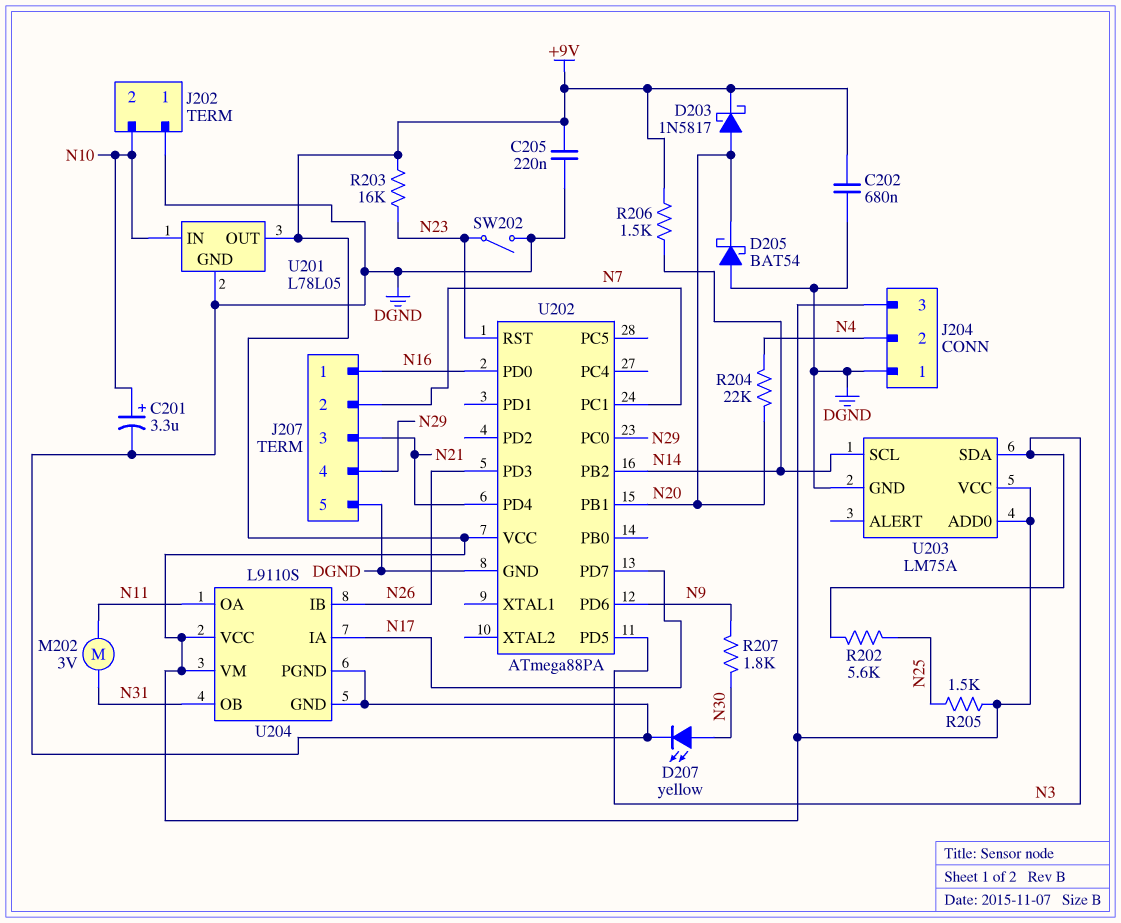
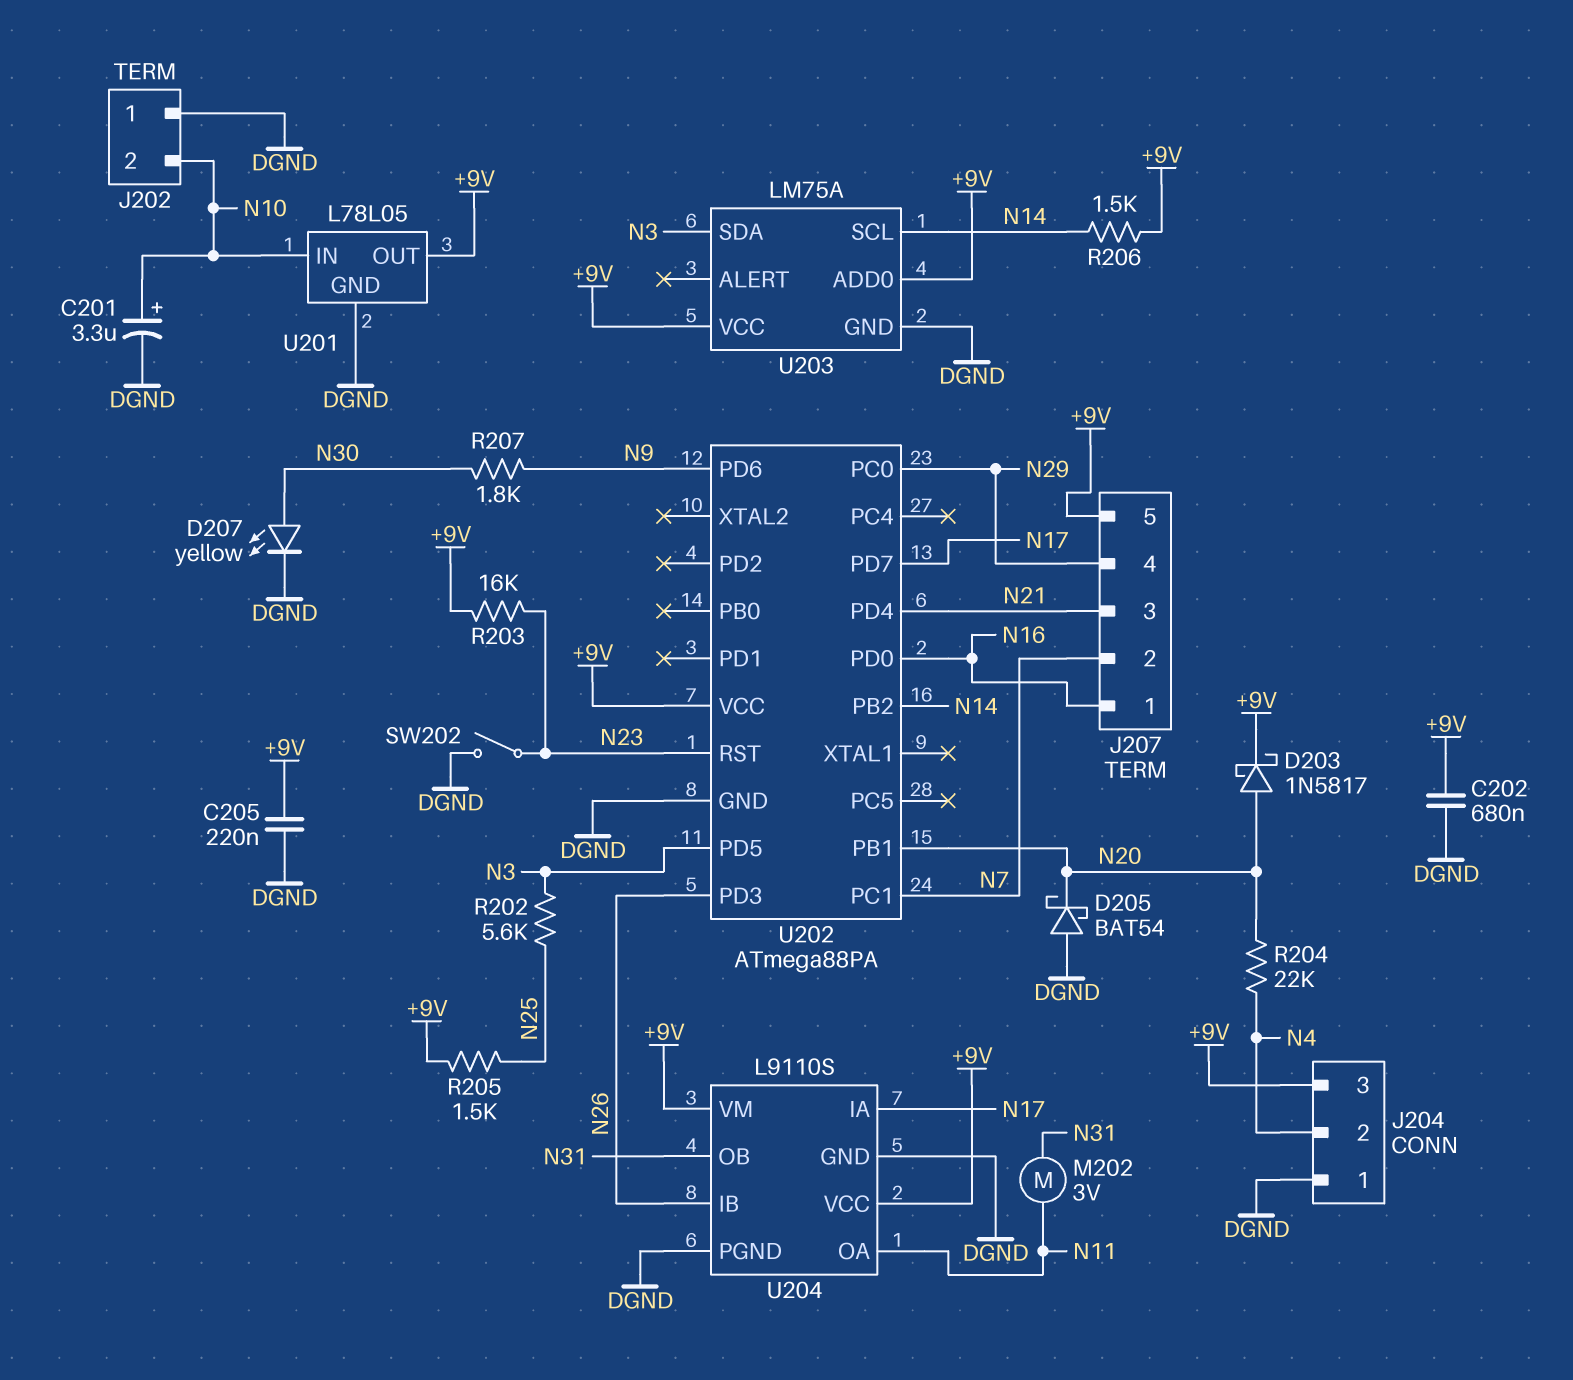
J207 pin 5: DGND -> +9V

